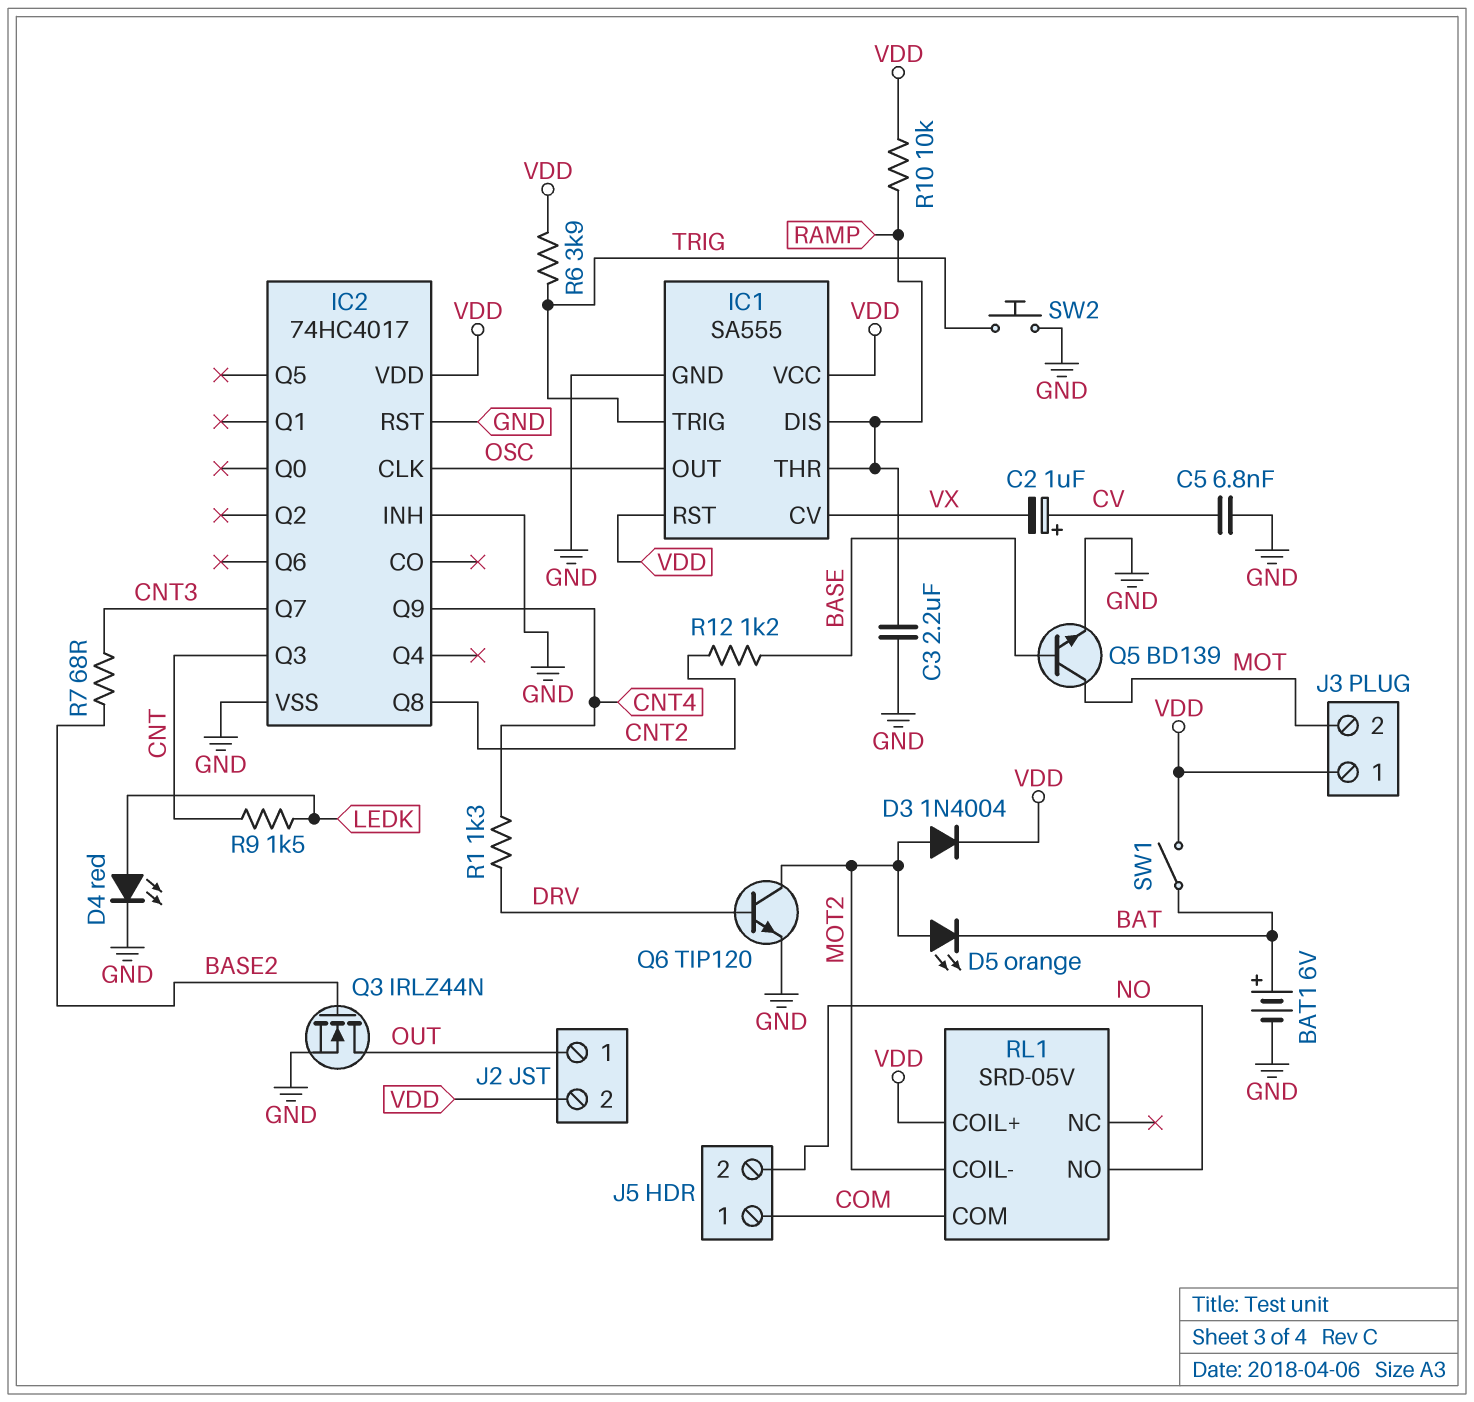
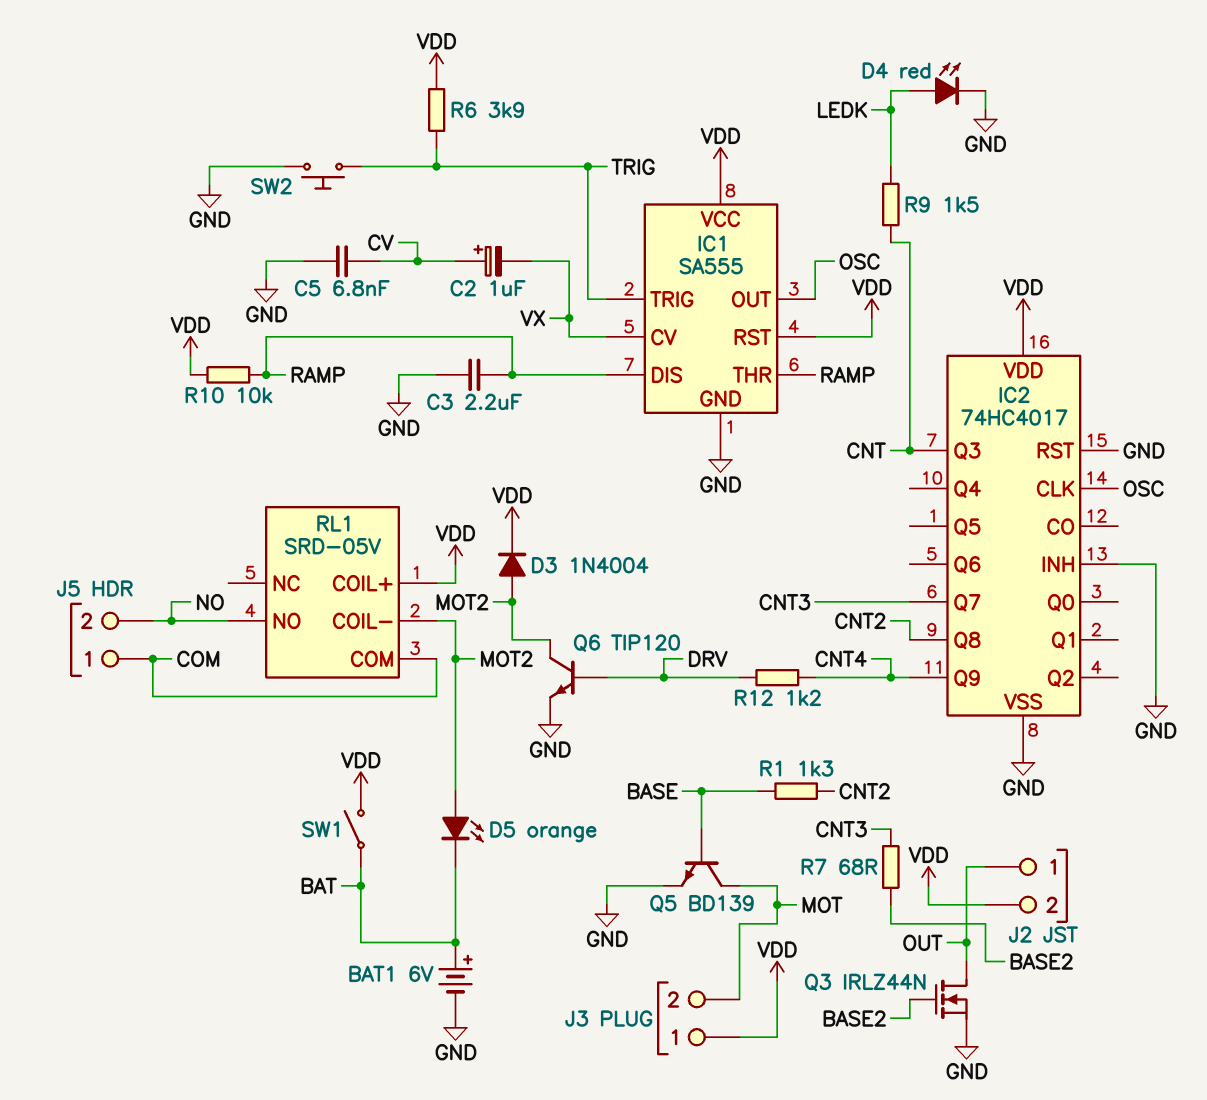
R1: 1.3k (CNT4, DRV) -> 1.3k (BASE, CNT2)
R12: 1.2k (BASE, CNT2) -> 1.2k (CNT4, DRV)

